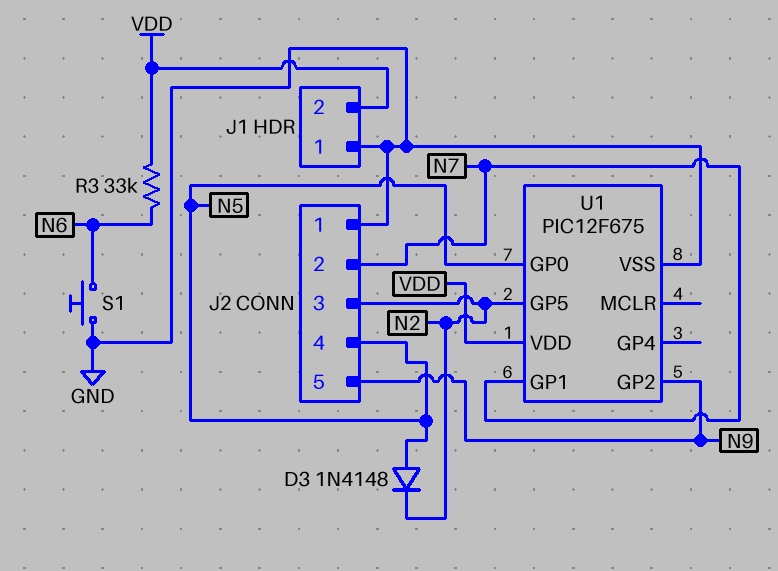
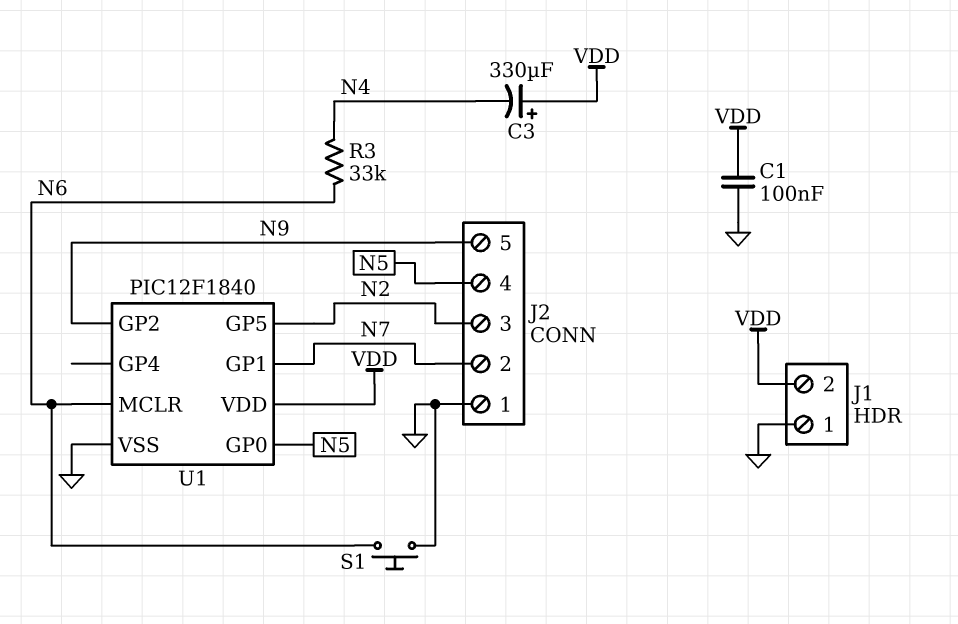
C1: none -> 100nF (GND, VDD)
C3: none -> 330uF (plus VDD, minus N4)
D3: diode 1N4148 (A N5, K N2) -> none
R3: 33k (N6, VDD) -> 33k (N4, N6)
U1: PIC12F675 -> PIC12F1840
U1 pin MCLR: none -> N6

